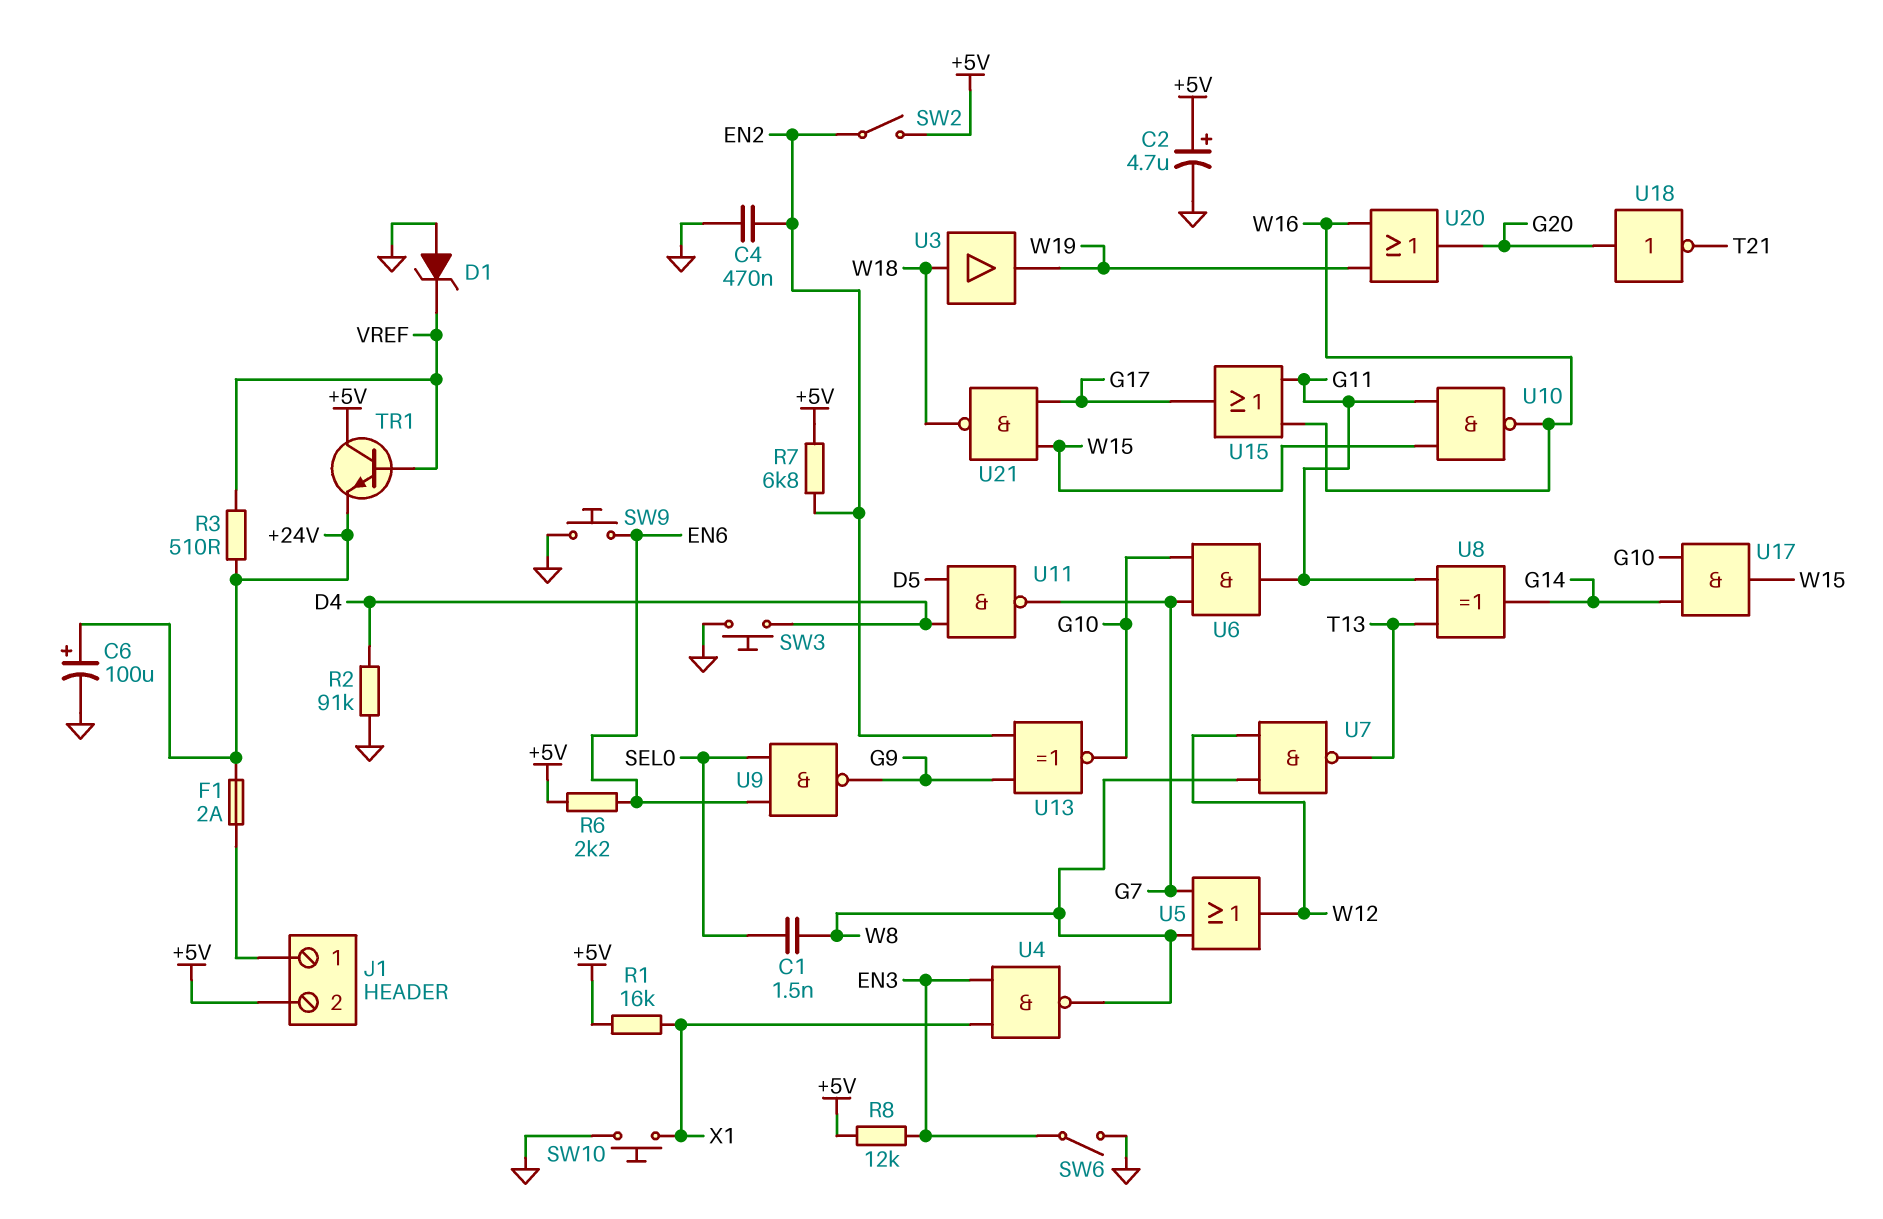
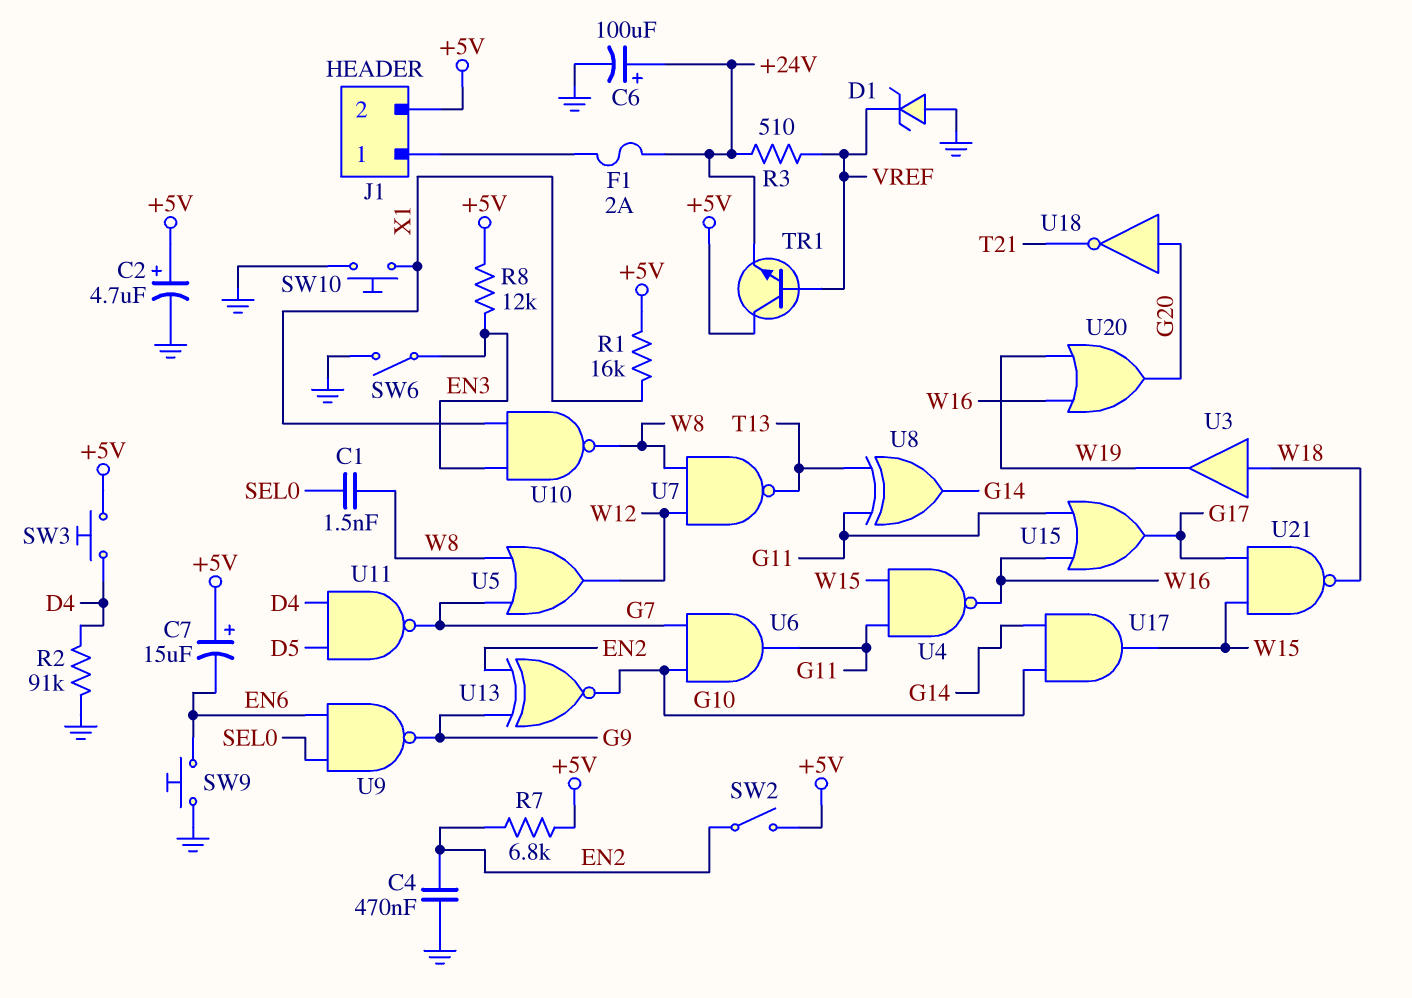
C7: none -> 15uF (plus +5V, minus EN6)
R6: 2.2k (+5V, EN6) -> none
SW3: button (D4, GND) -> button (+5V, D4)
U4: NAND (in EN3, in X1, out W8) -> NAND (in G11, in W15, out W16)
U10: NAND (in G11, in W15, out W16) -> NAND (in EN3, in X1, out W8)

